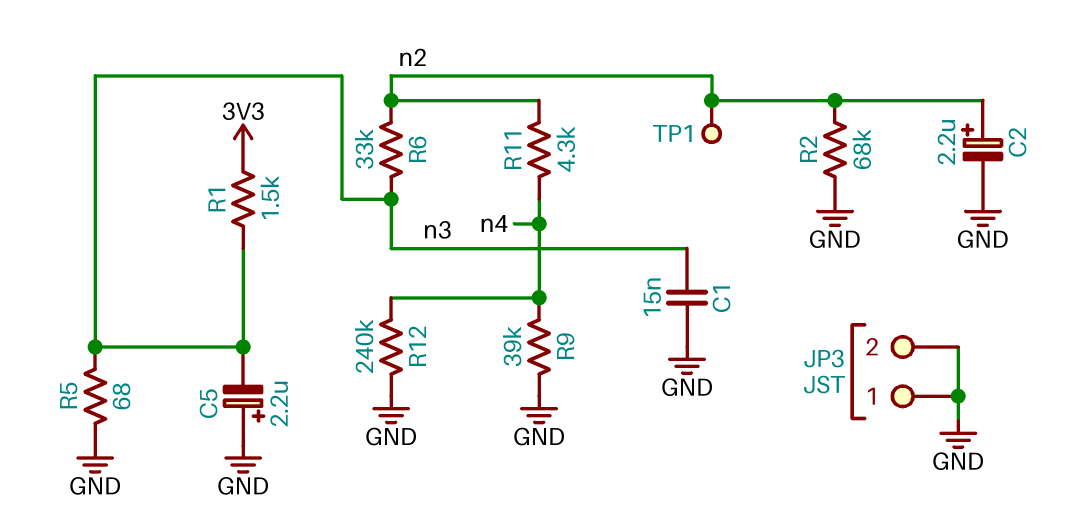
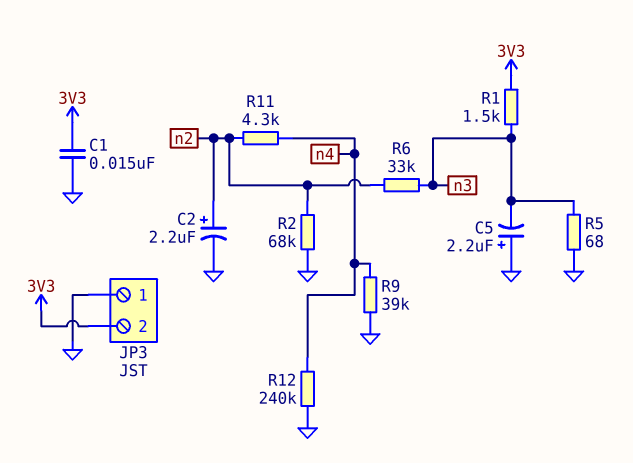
C1: 15nF (GND, n3) -> 15nF (3V3, GND)
JP3 pin 2: GND -> 3V3
TP1: test point (n2) -> none

